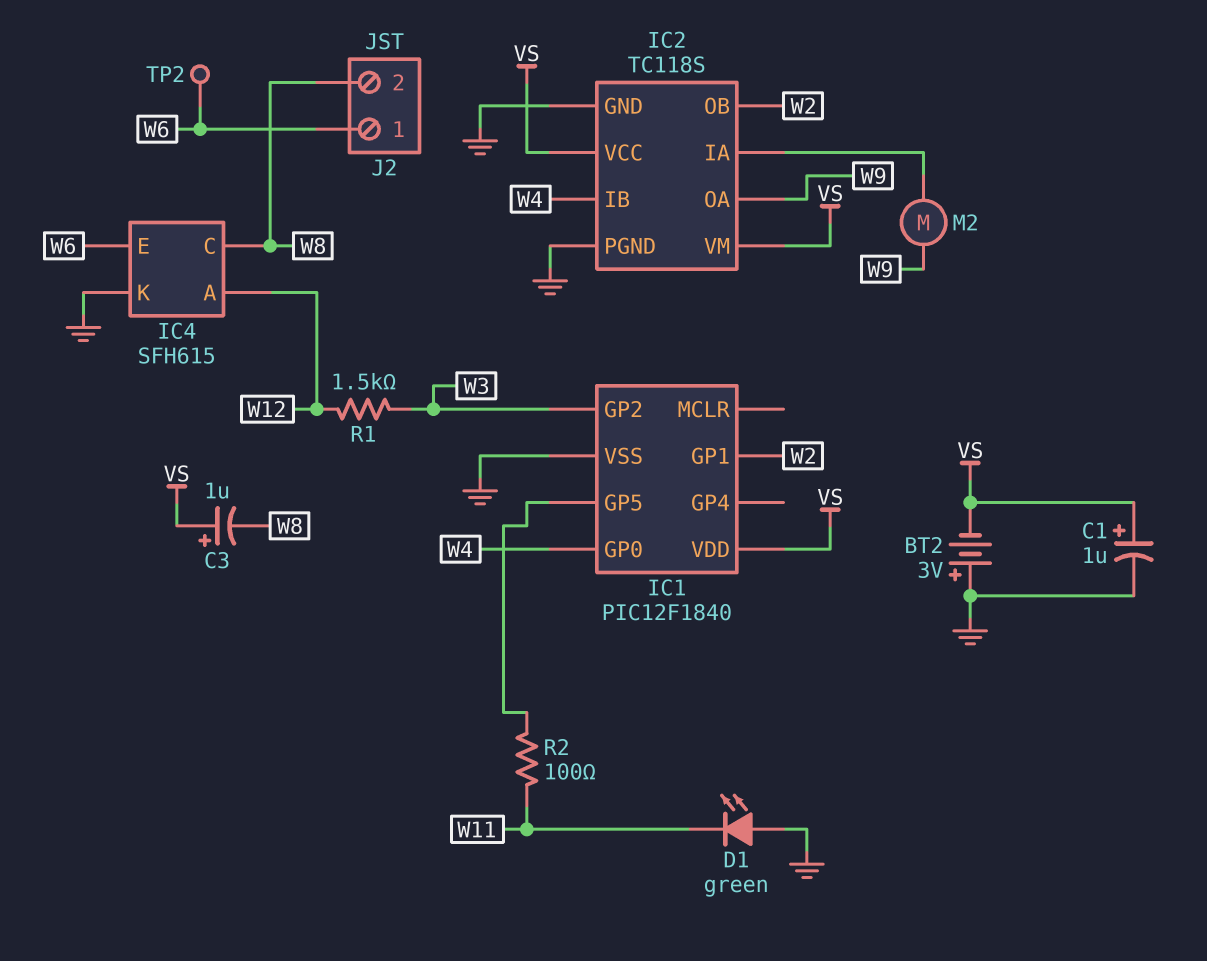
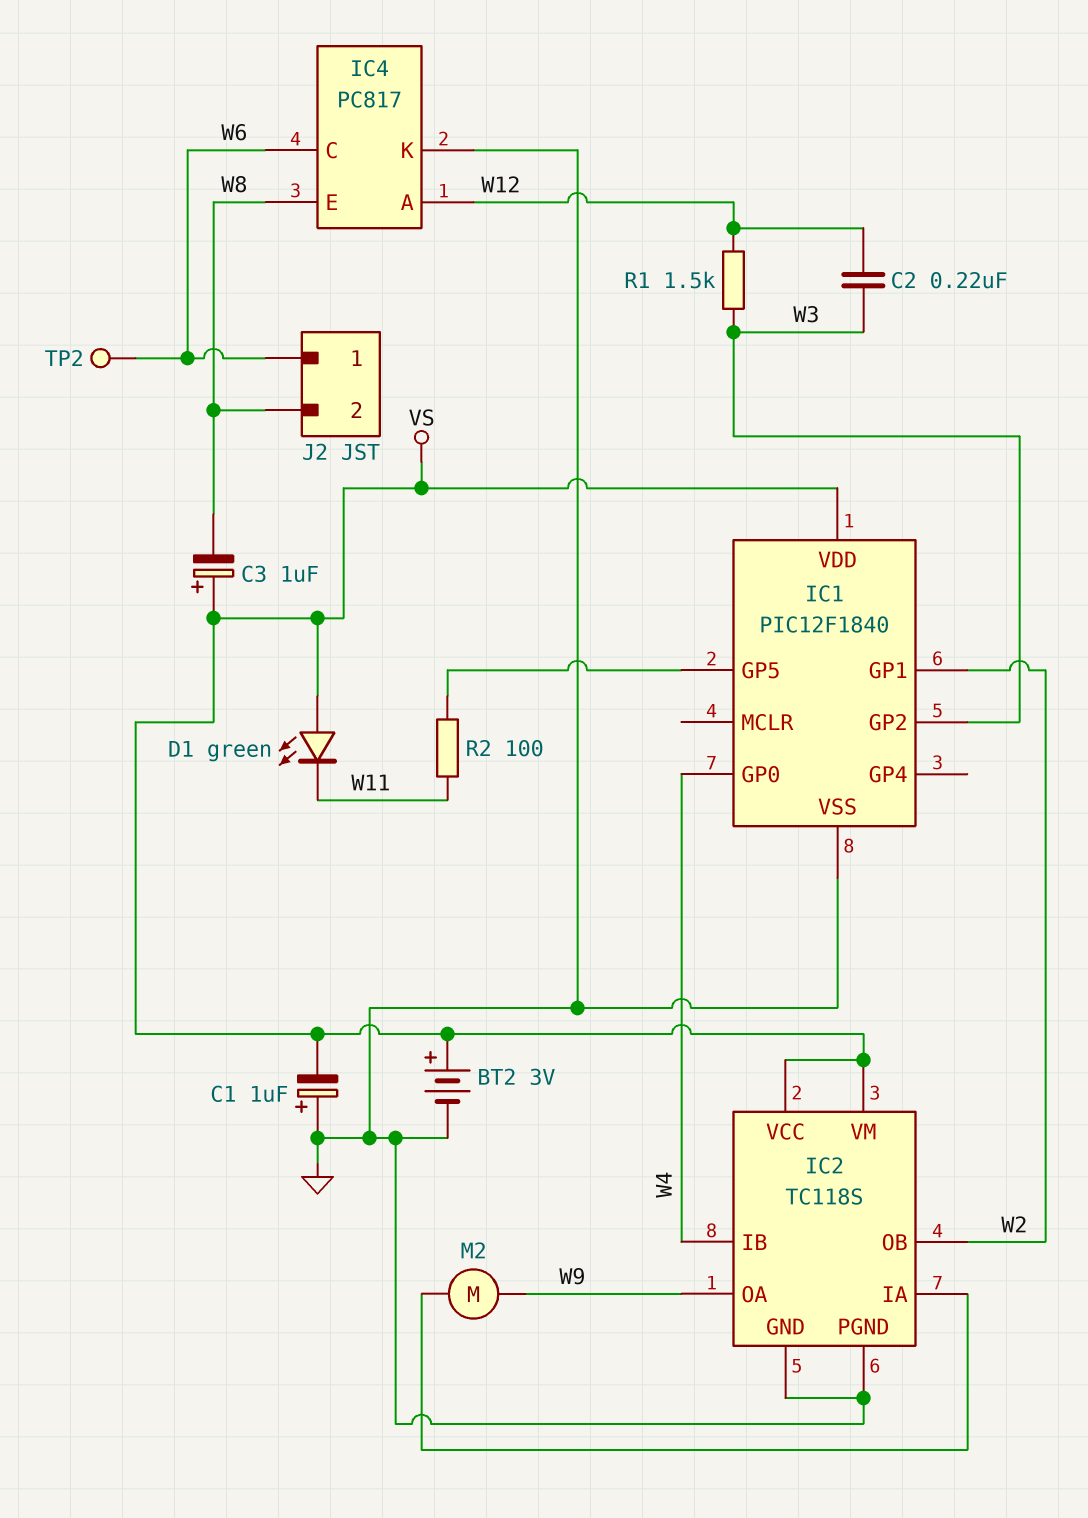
BT2: 3V (plus GND, minus VS) -> 3V (plus VS, minus GND)
C1: 1uF (plus VS, minus GND) -> 1uF (plus GND, minus VS)
C2: none -> 220nF (W3, W12)
D1: LED green (A GND, K W11) -> LED green (A VS, K W11)
IC4: SFH615 -> PC817
IC4 pin C: W8 -> W6
IC4 pin E: W6 -> W8

